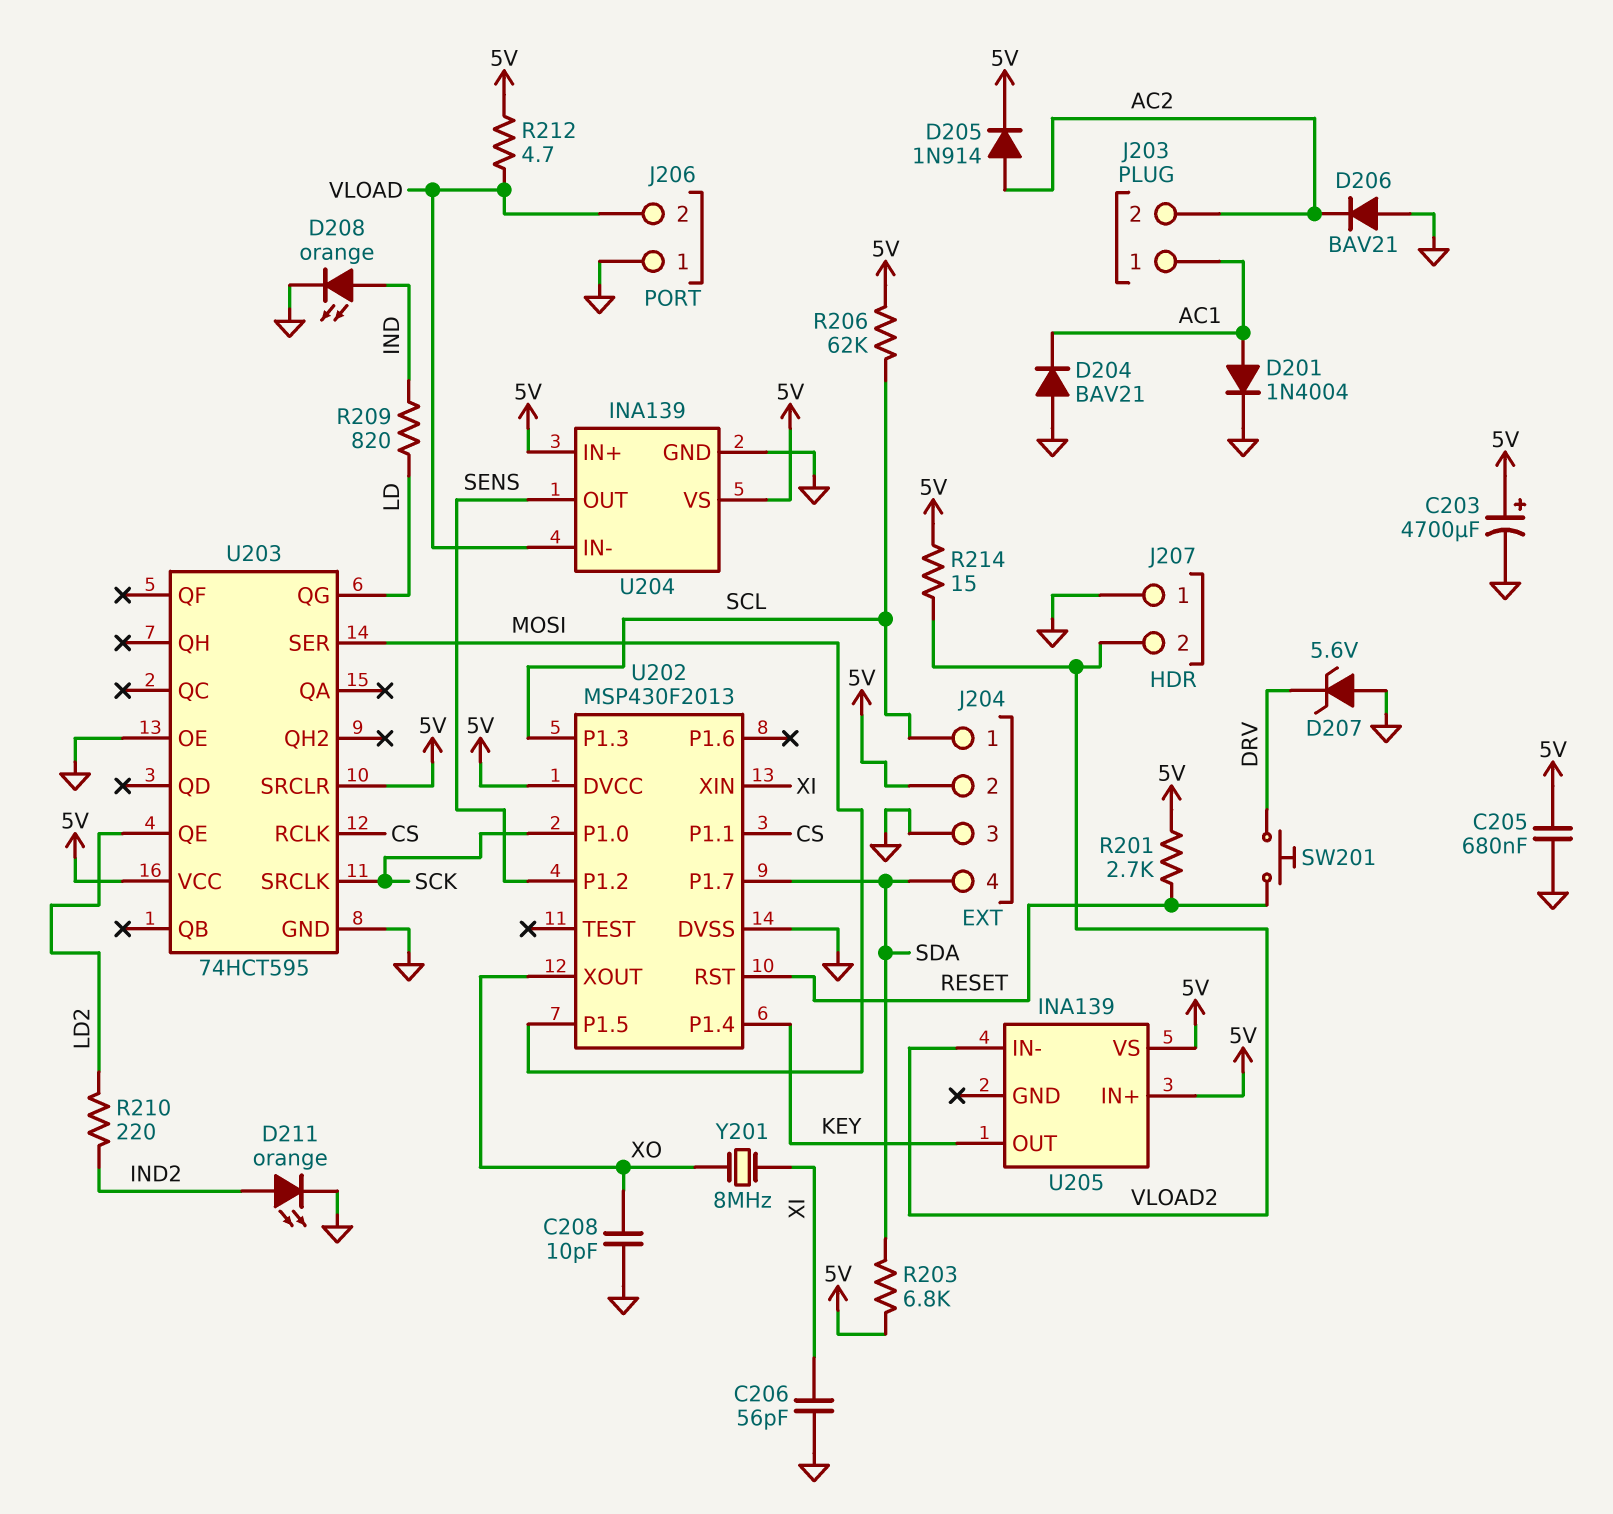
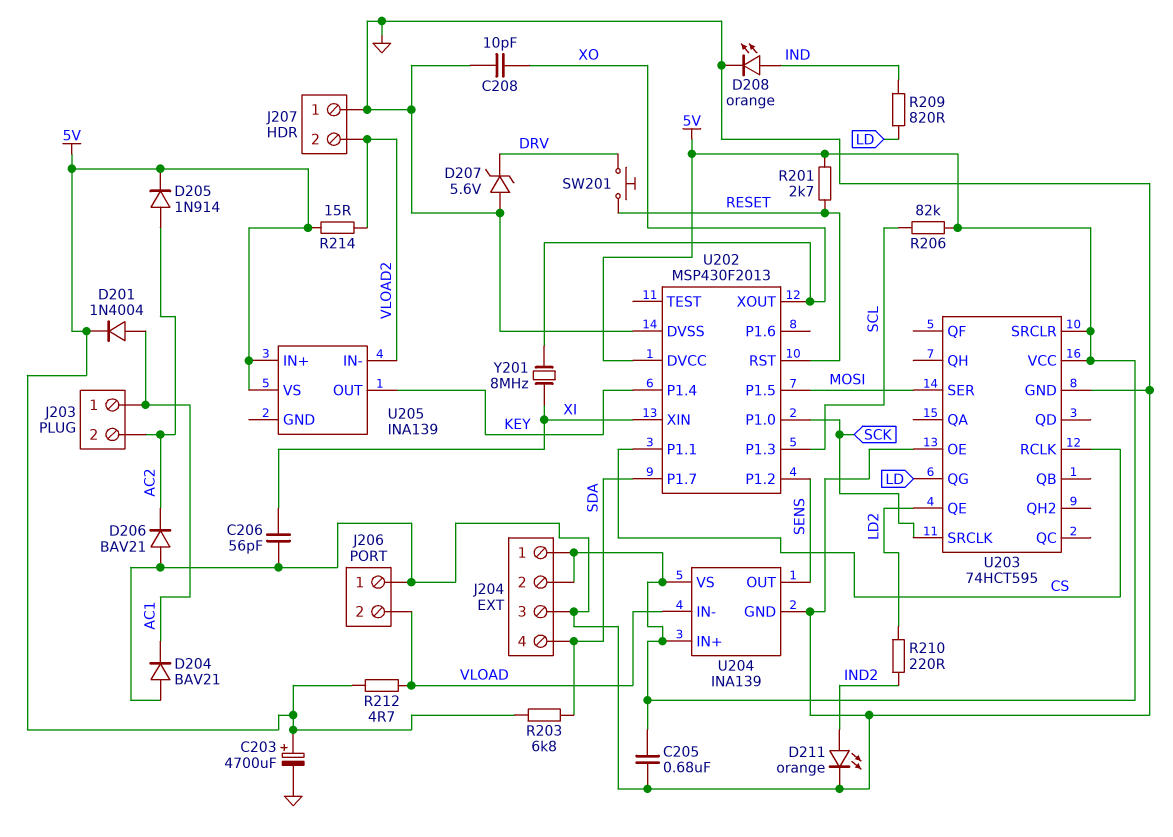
D201: diode 1N4004 (A AC1, K GND) -> diode 1N4004 (A AC1, K 5V)
J204 pin 1: SCL -> 5V
R206: 62k (5V, SCL) -> 82k (5V, SCL)

